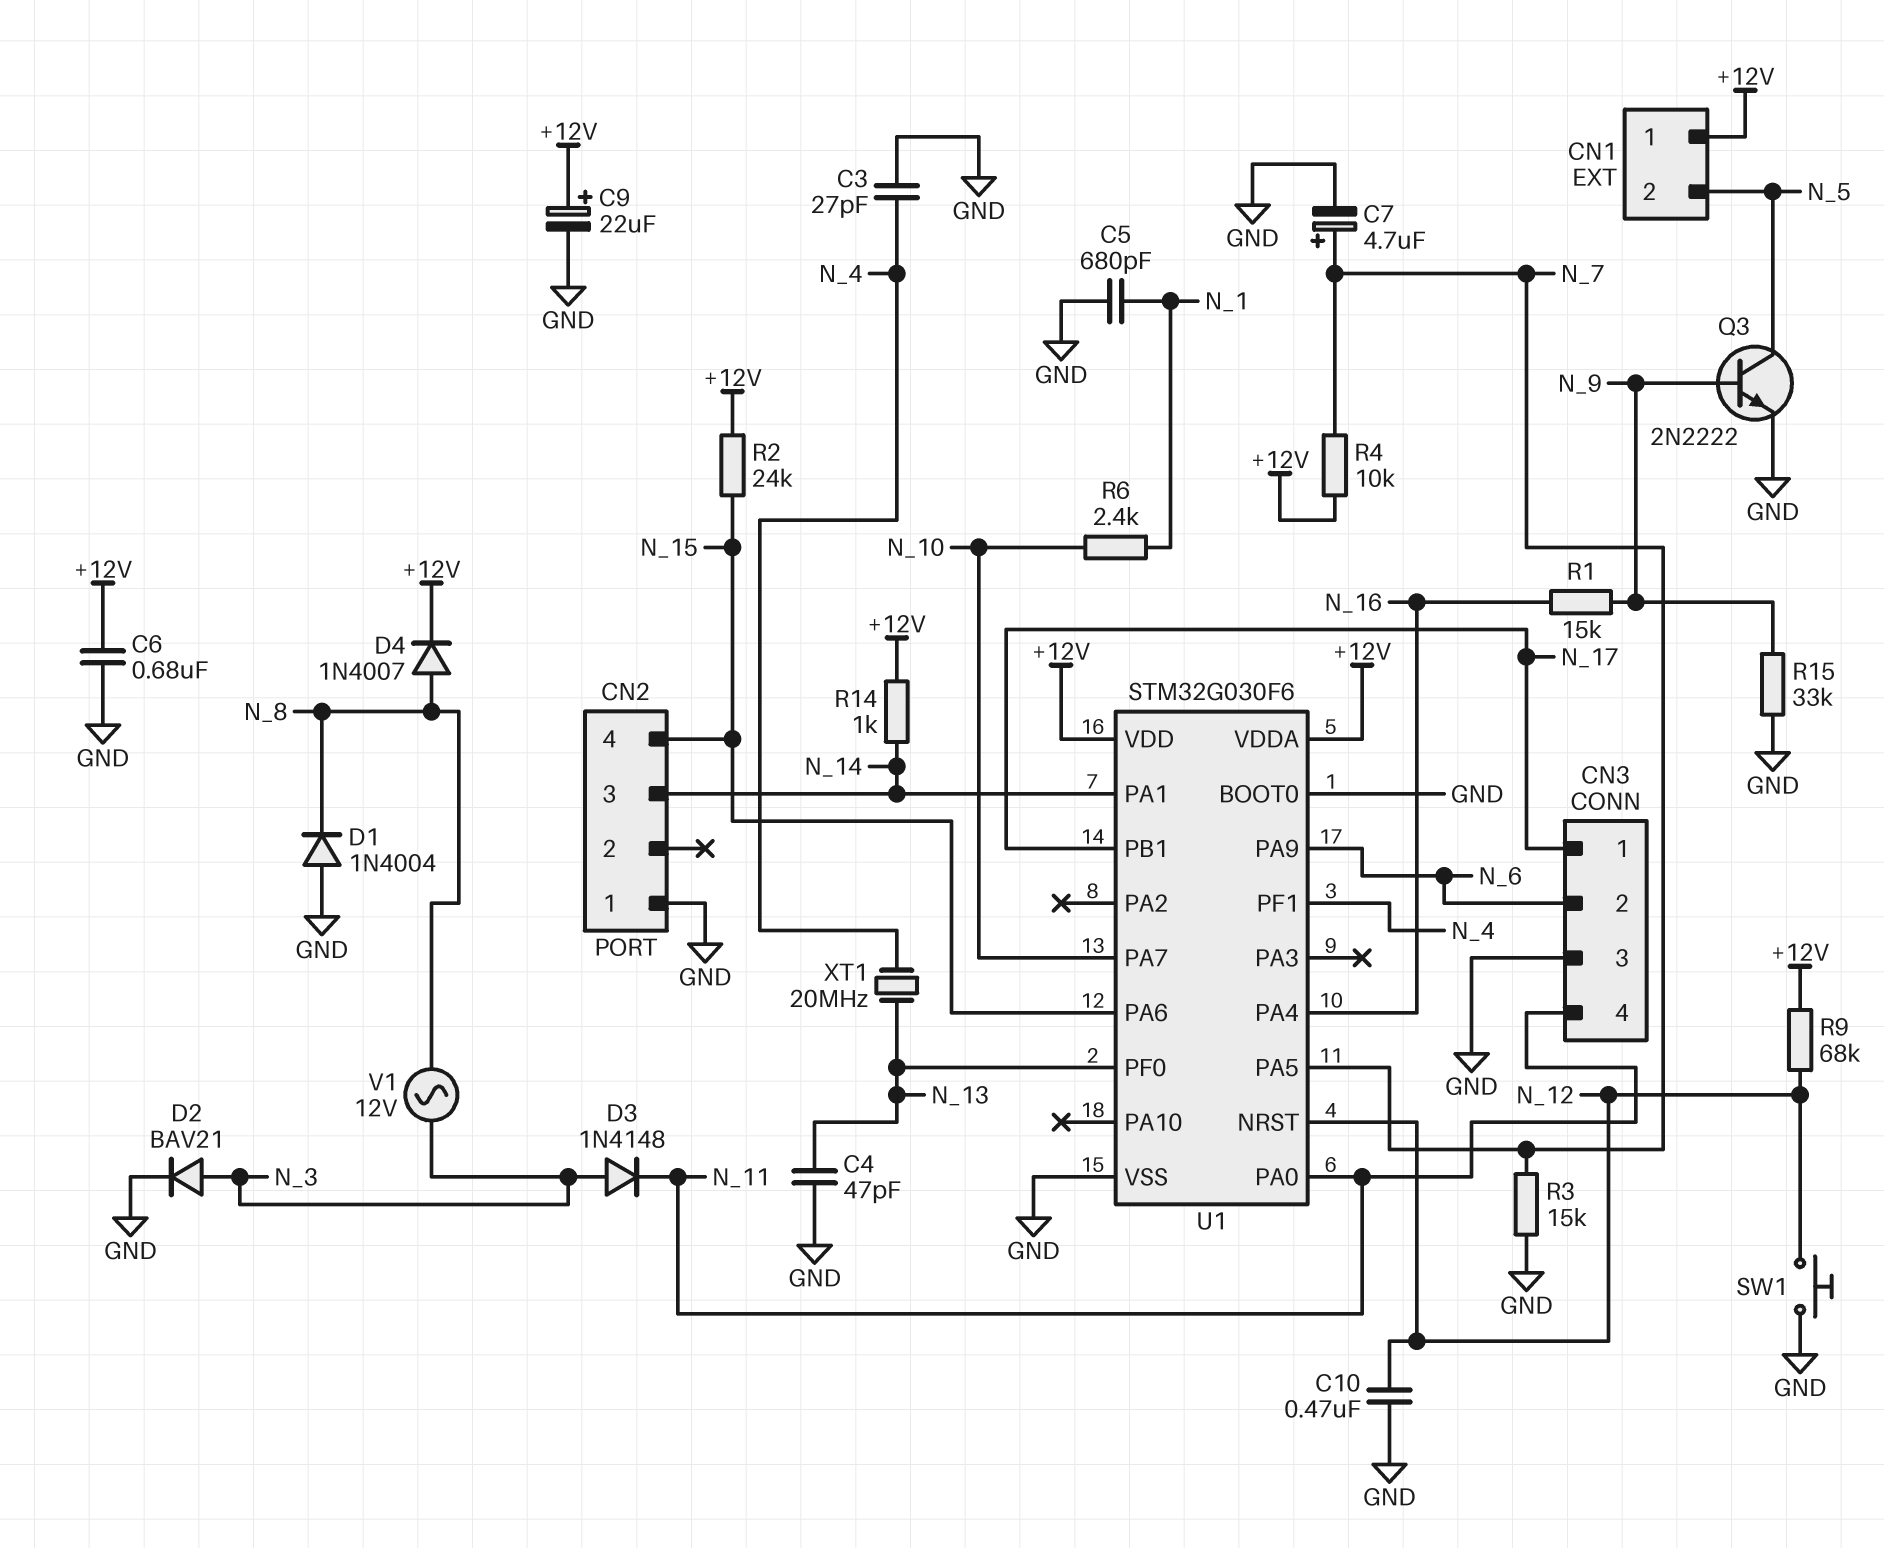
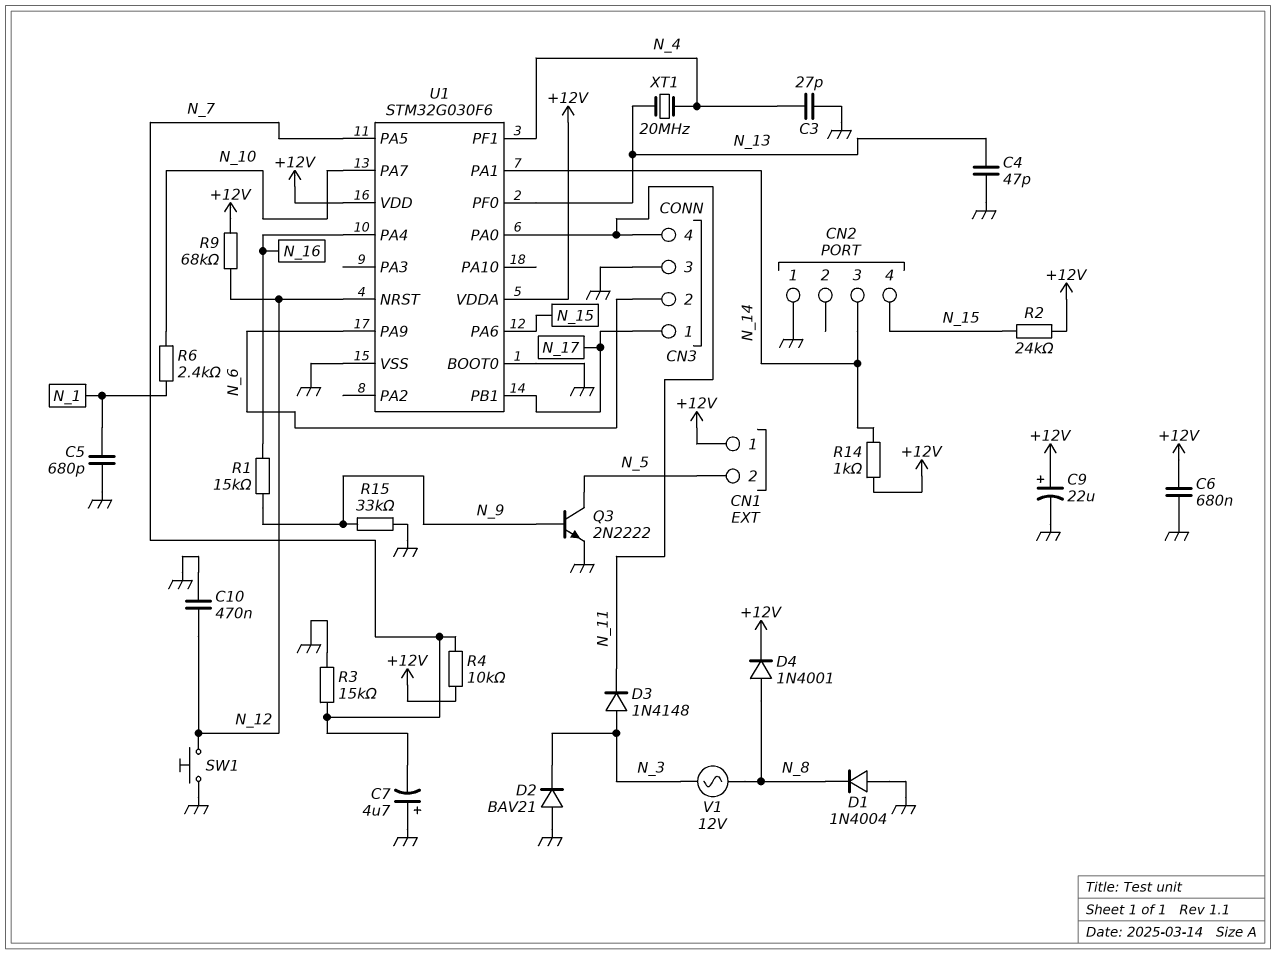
C7: 4.7uF (plus N_7, minus GND) -> 4.7uF (plus GND, minus N_7)
D2: diode BAV21 (A N_3, K GND) -> diode BAV21 (A GND, K N_3)
D4: diode 1N4007 (A N_8, K +12V) -> diode 1N4001 (A N_8, K +12V)

